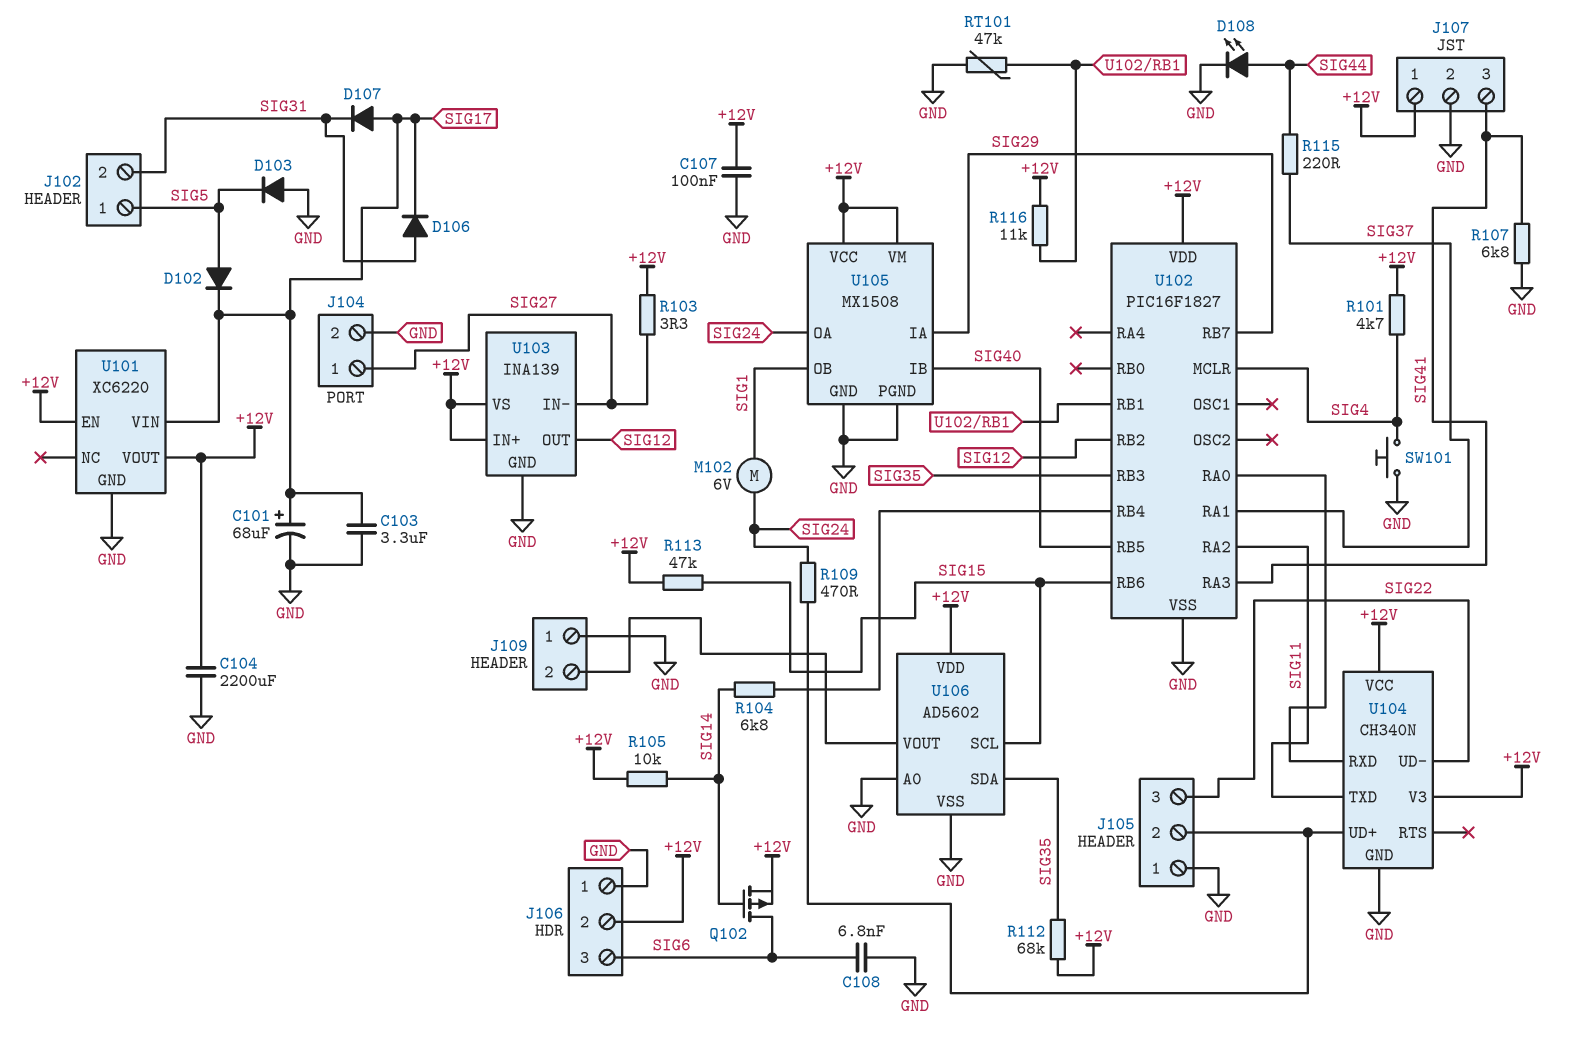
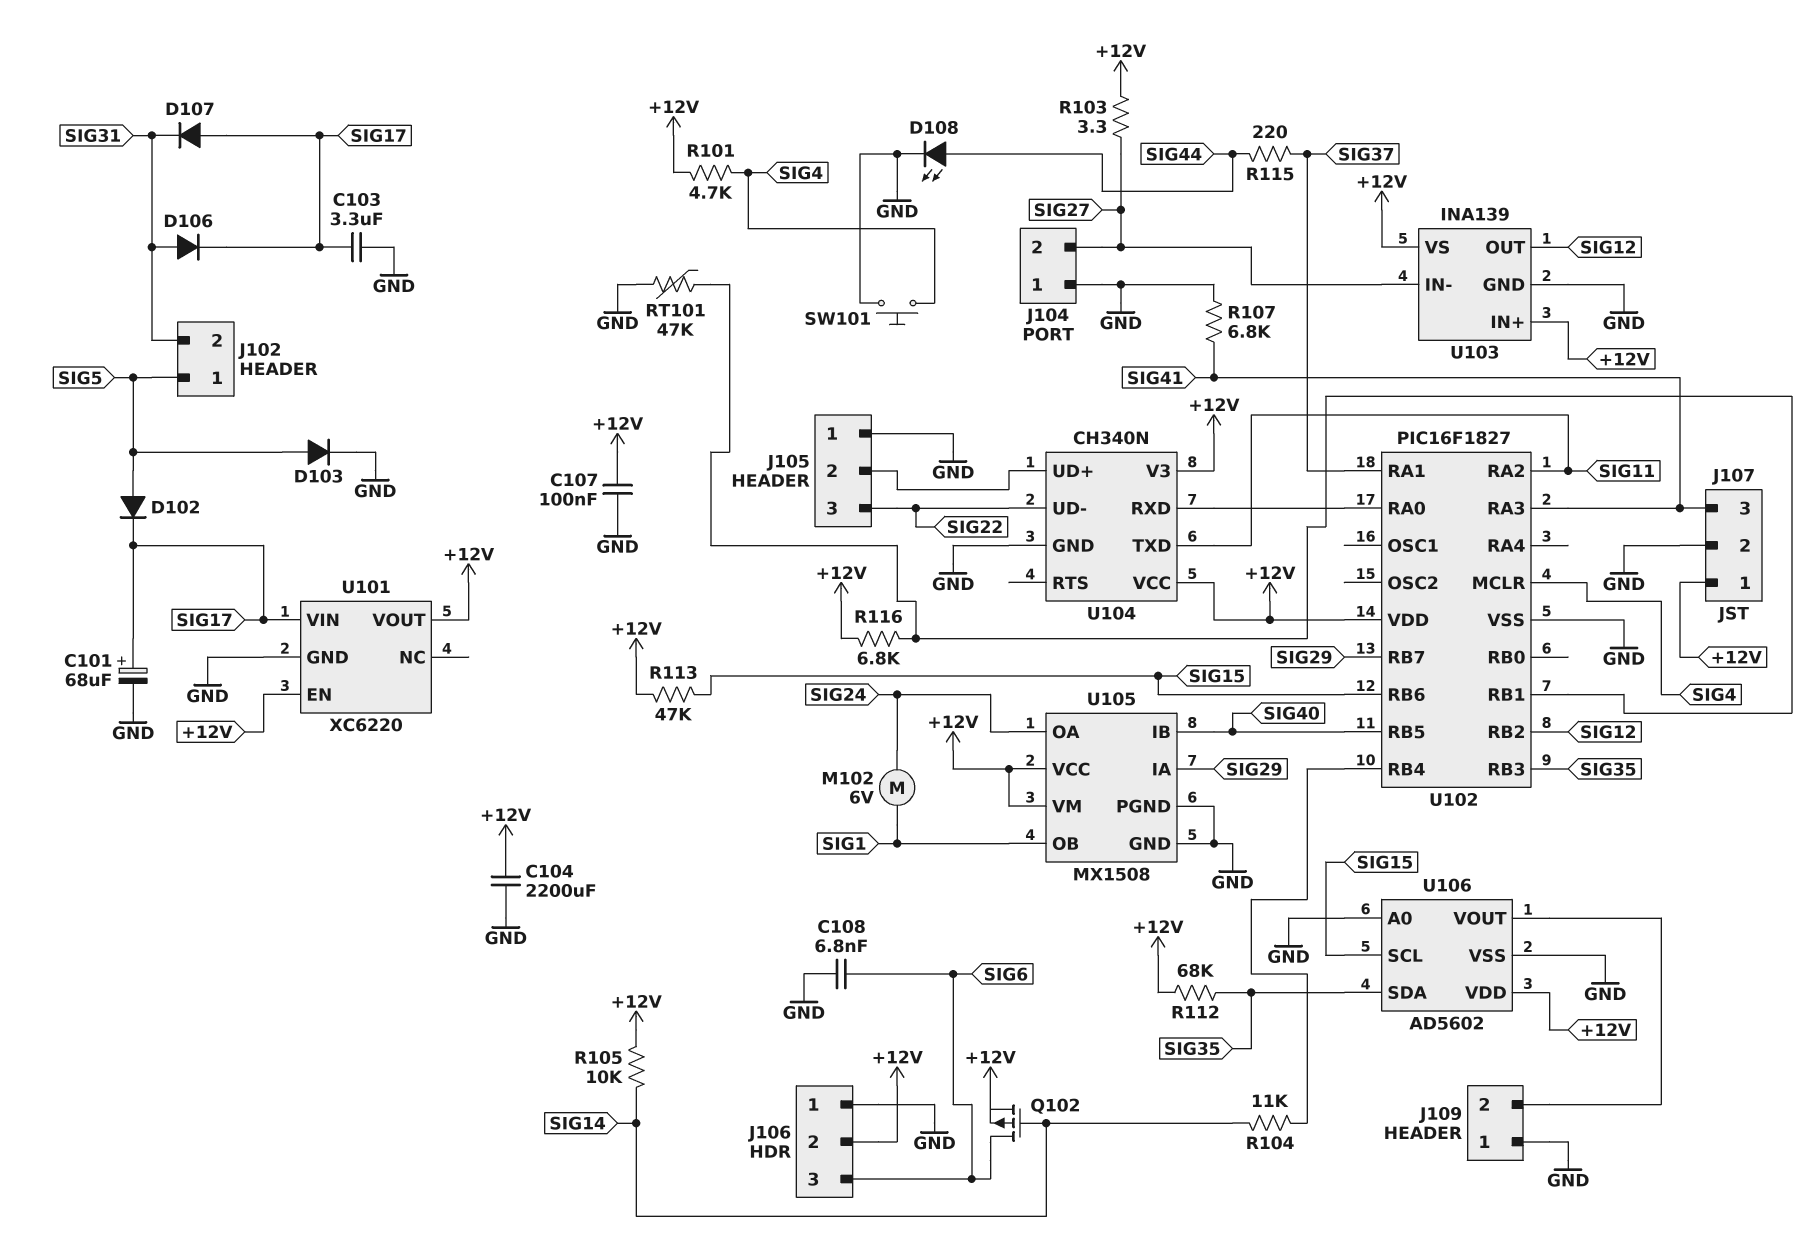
D103: diode (A GND, K SIG5) -> diode (A SIG5, K GND)
J104 pin 1: SIG27 -> GND
J104 pin 2: GND -> SIG27
R104: 6.8k (SIG14, U102/RB4) -> 11k (SIG14, U102/RB4)
R109: 470 (J105/2, SIG24) -> none
R116: 11k (+12V, U102/RB1) -> 6.8k (+12V, U102/RB1)

